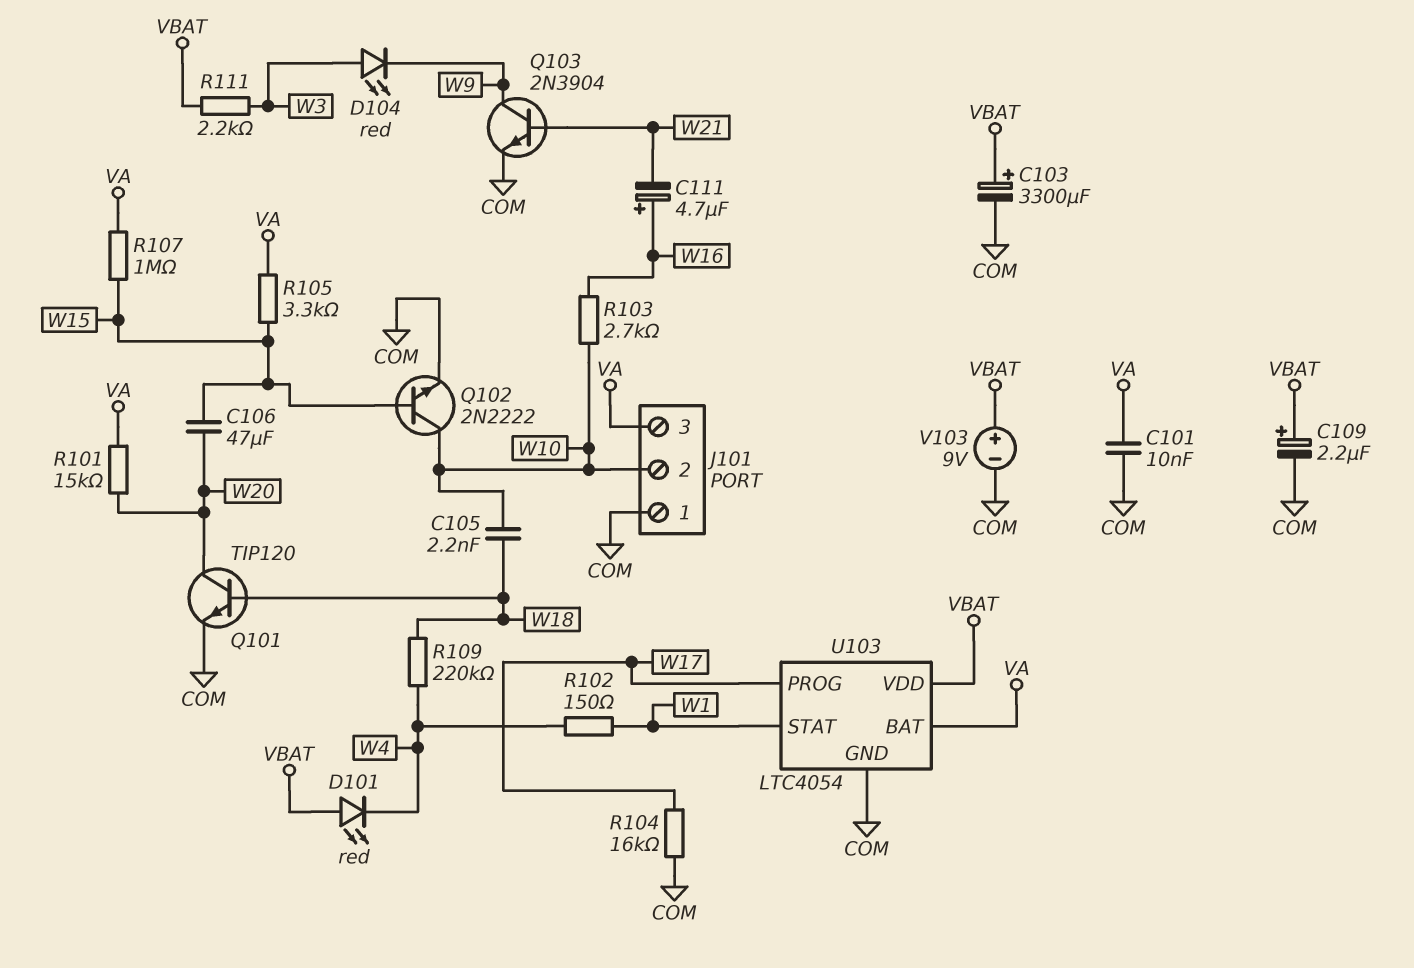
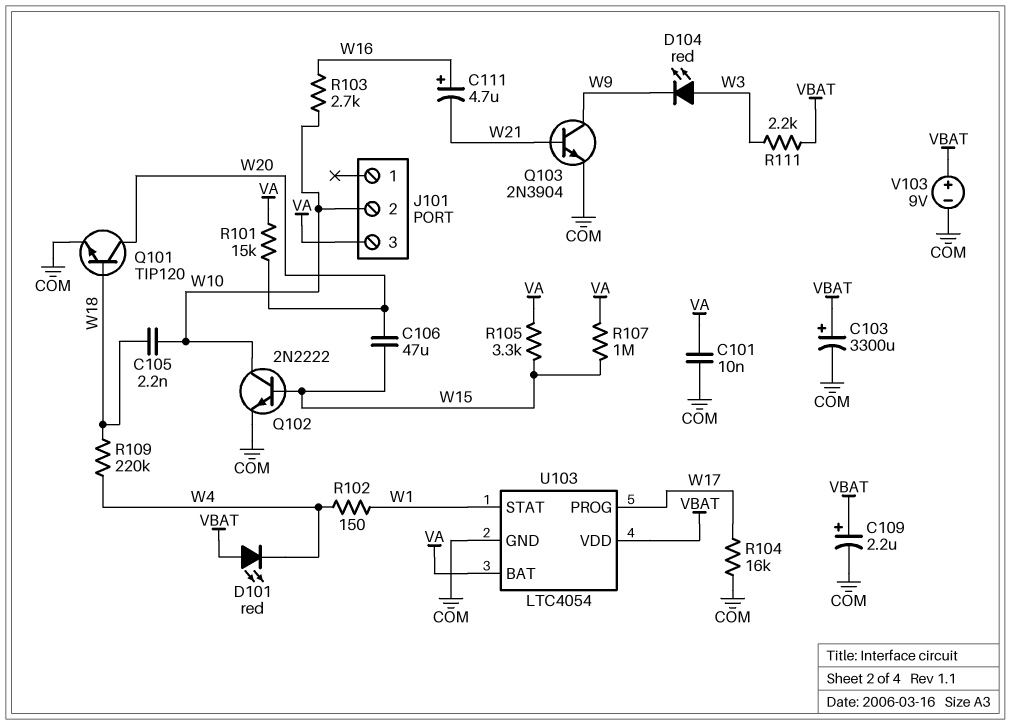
J101 pin 1: COM -> none

